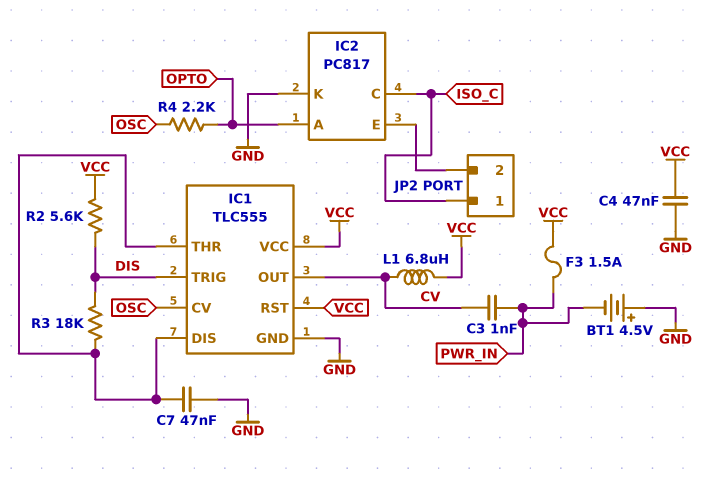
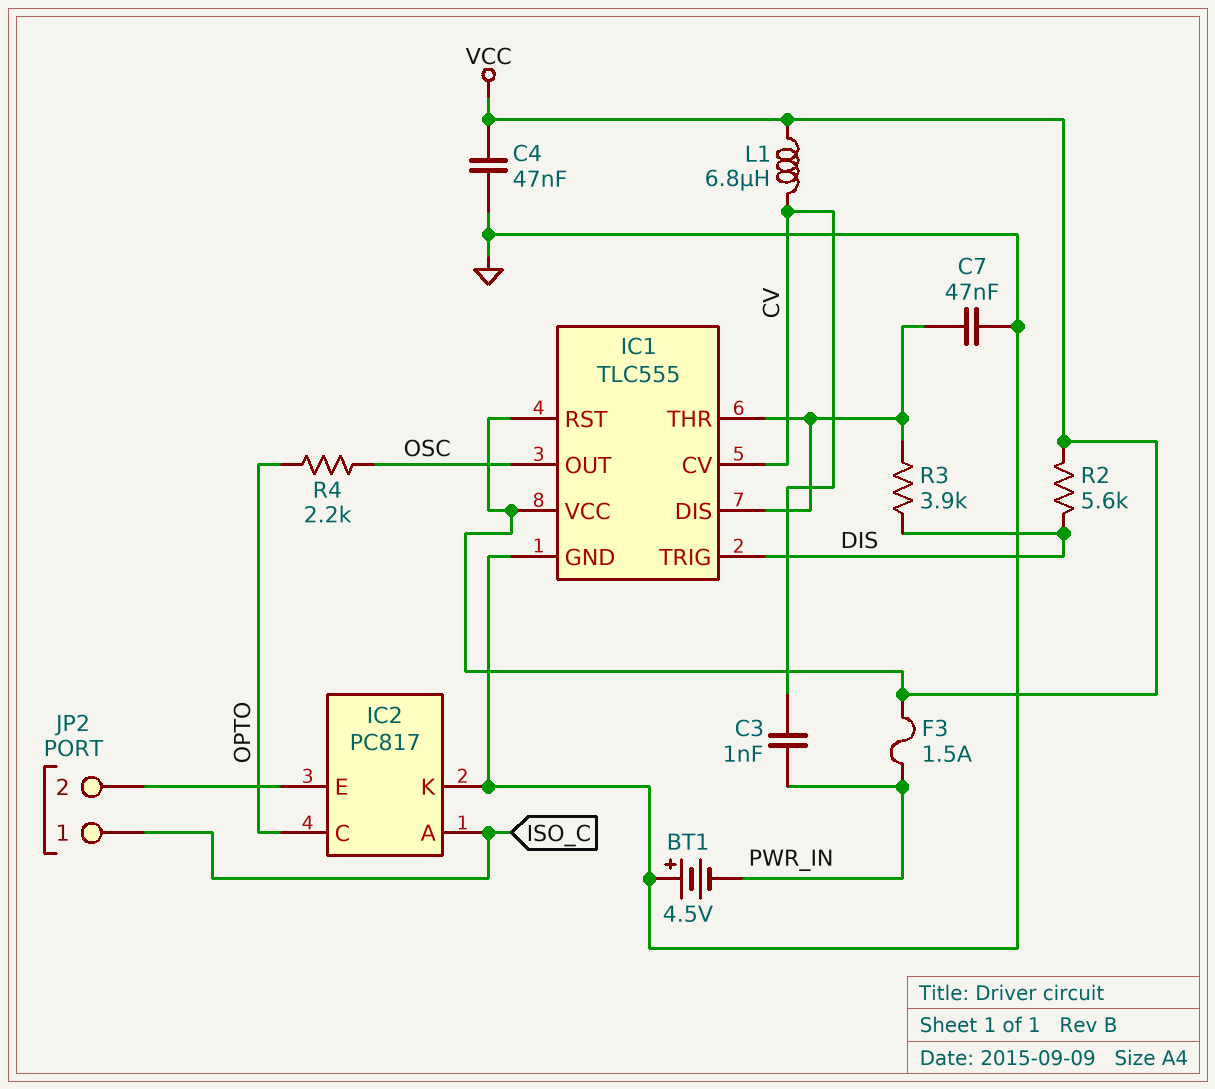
IC1 pin CV: OSC -> CV
IC1 pin OUT: CV -> OSC
IC2 pin A: OPTO -> ISO_C
IC2 pin C: ISO_C -> OPTO
R3: 18k (DIS, IC1/DIS) -> 3.9k (DIS, IC1/DIS)

